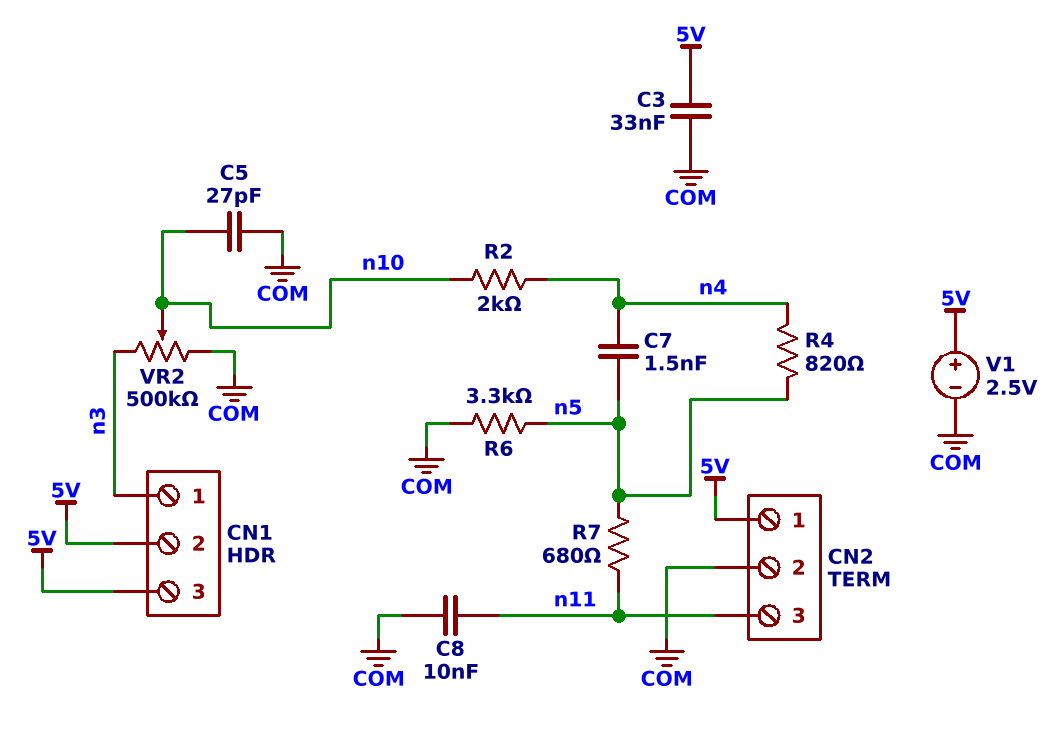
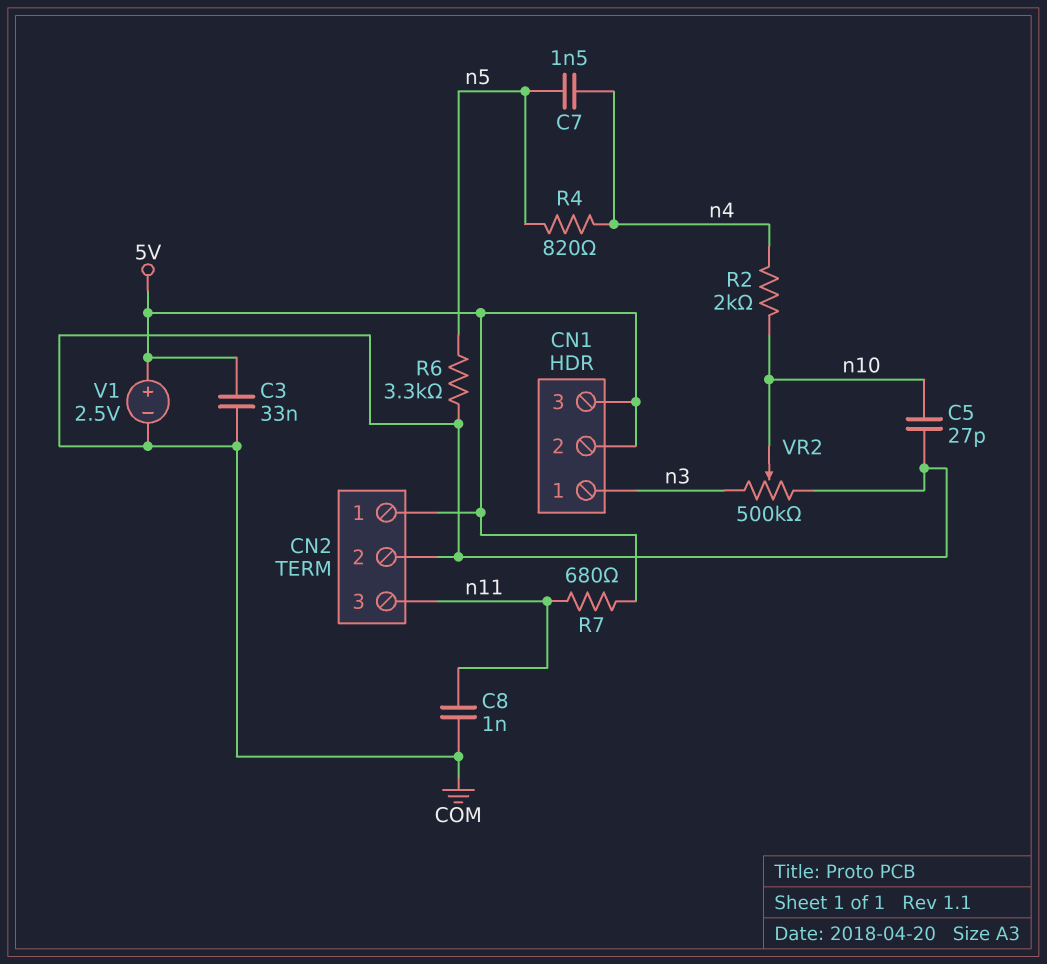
C8: 10nF (COM, n11) -> 1nF (COM, n11)
R7: 680 (n5, n11) -> 680 (5V, n11)

